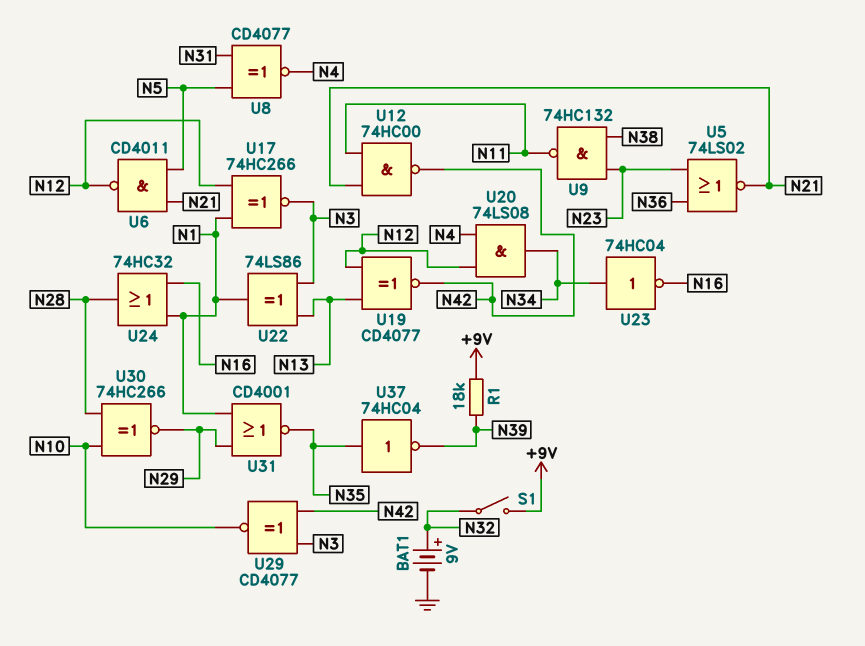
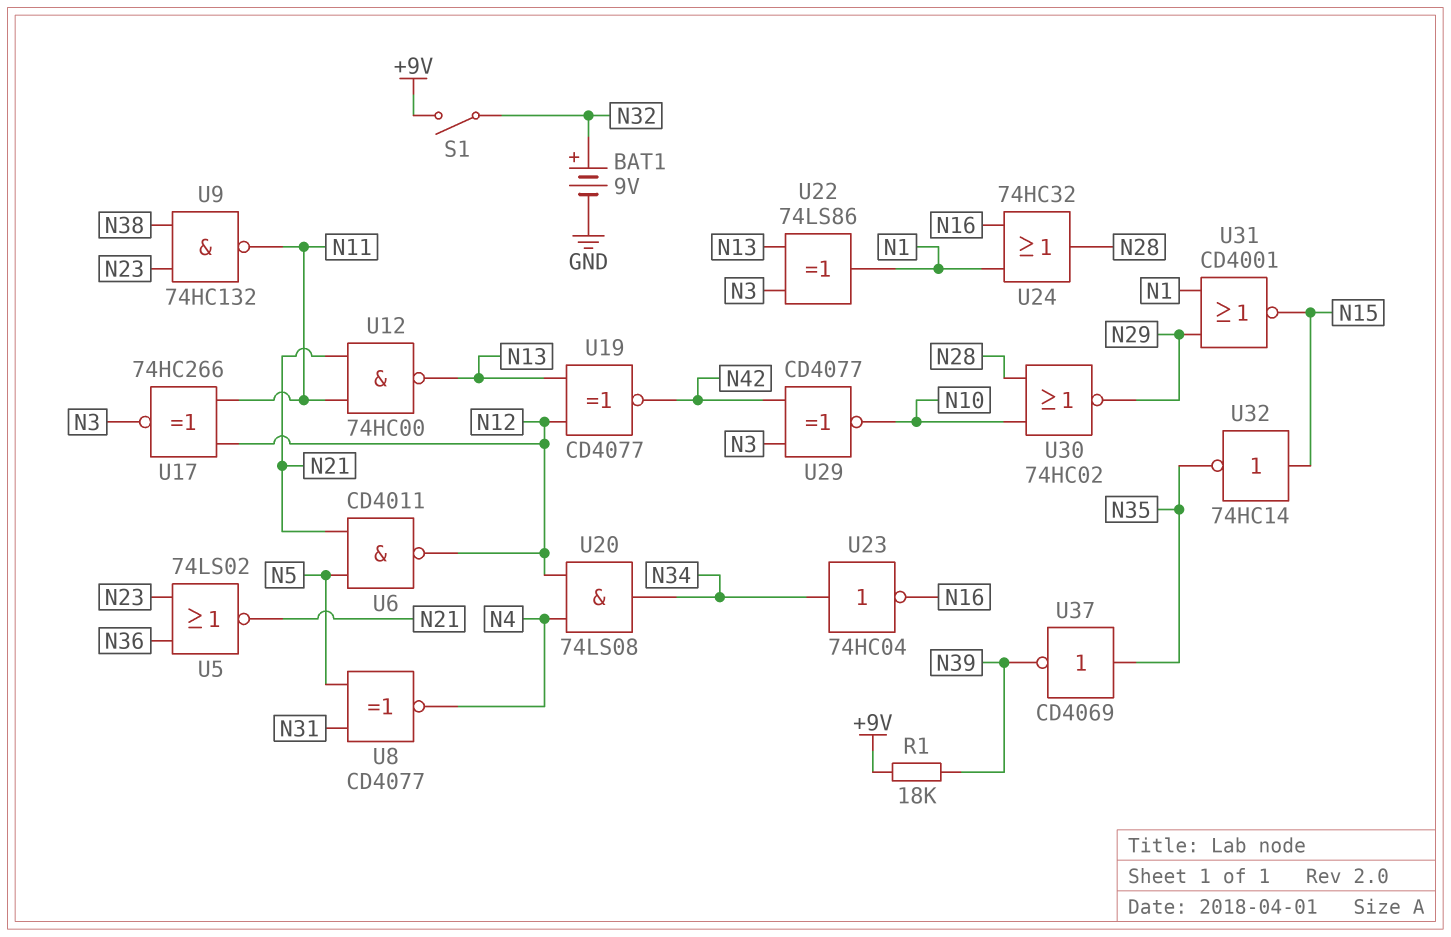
U12: NAND 74HC00 (in N11, in N21, out N42) -> NAND 74HC00 (in N11, in N21, out N13)
U17: XNOR 74HC266 (in N1, in N12, out N3) -> XNOR 74HC266 (in N11, in N12, out N3)
U30: XNOR 74HC266 (in N10, in N28, out N29) -> NOR 74HC02 (in N10, in N28, out N29)
U31: NOR CD4001 (in N1, in N29, out N35) -> NOR CD4001 (in N1, in N29, out N15)
U32: none -> NOT 74HC14 (in N15, out N35)
U37: NOT 74HC04 (in N35, out N39) -> NOT CD4069 (in N35, out N39)

